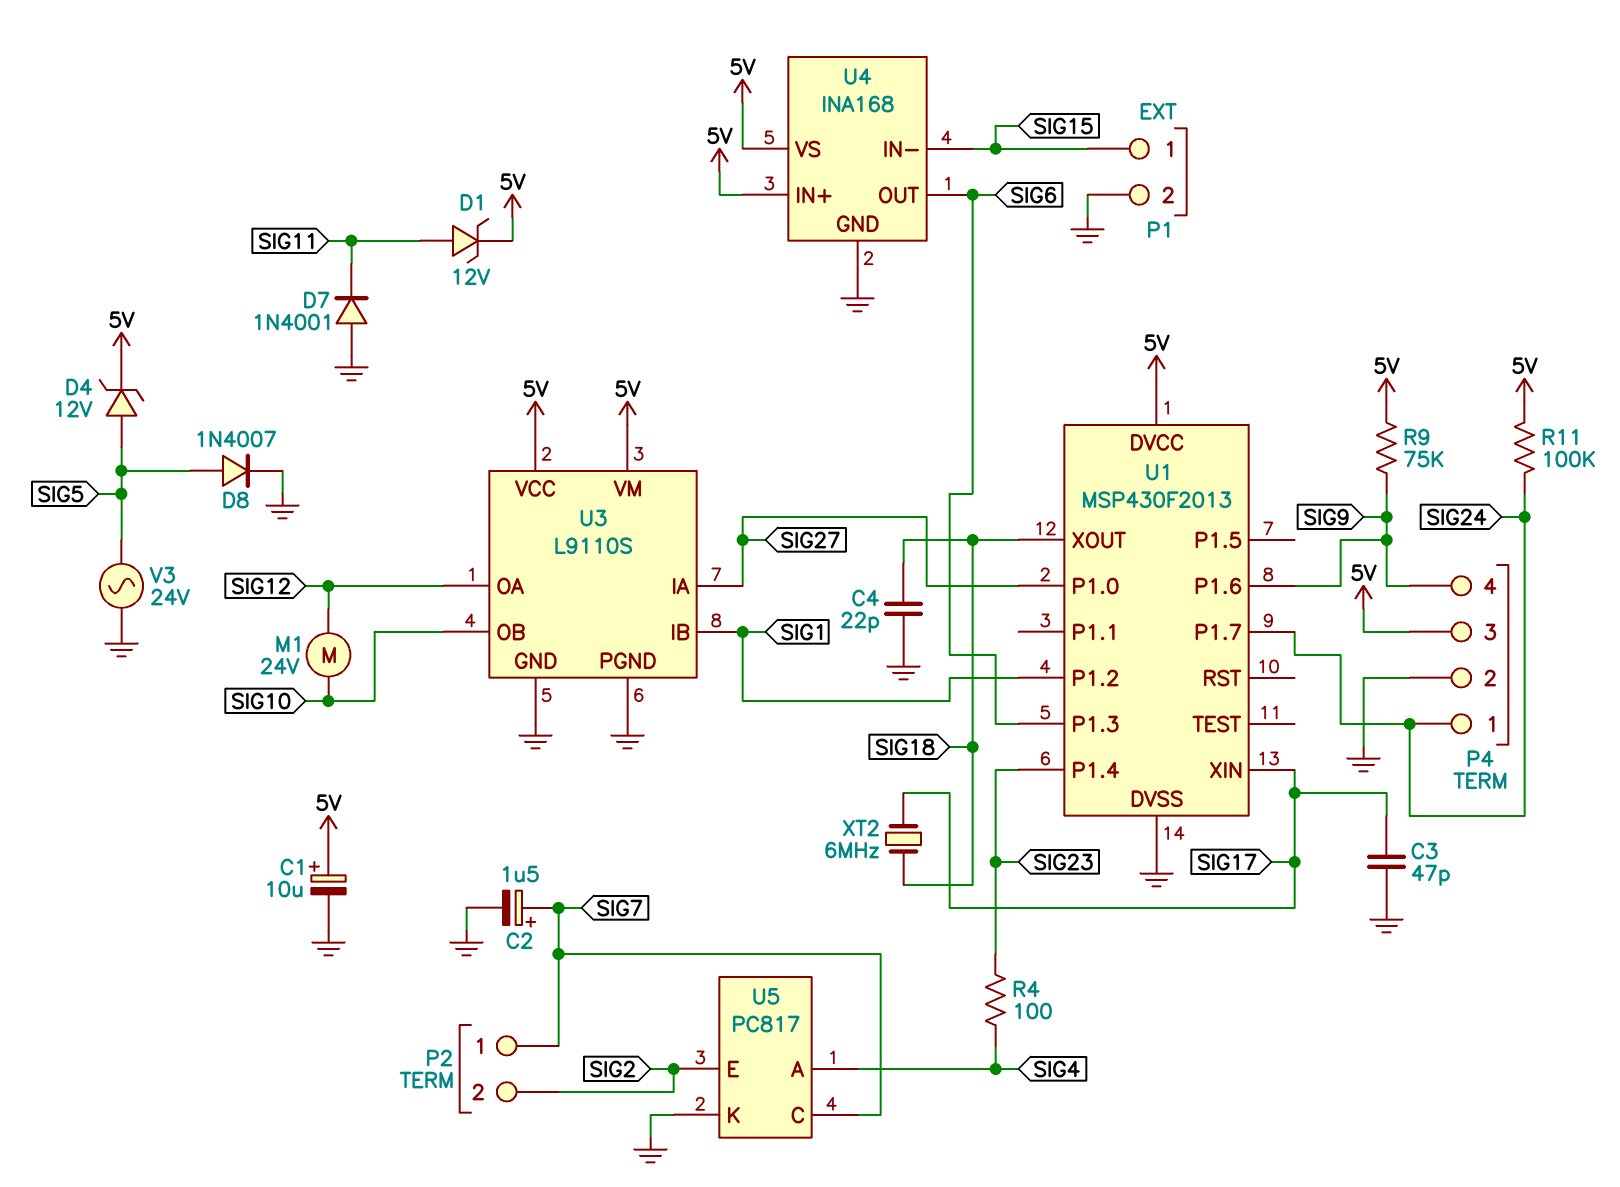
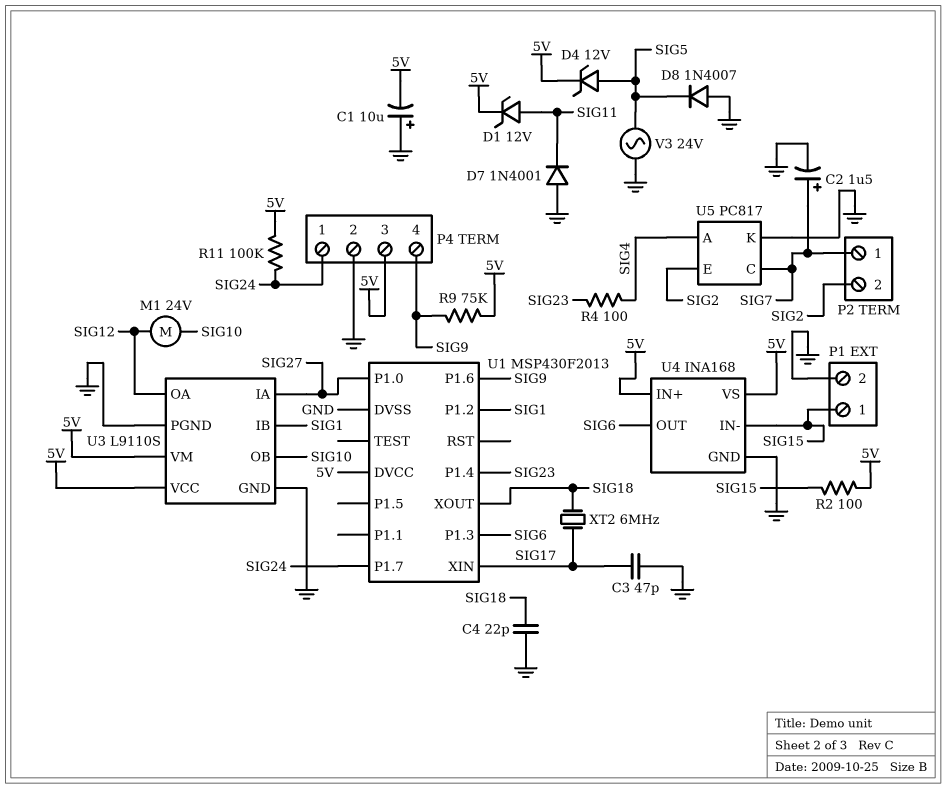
C1: 10uF (plus 5V, minus GND) -> 10uF (plus GND, minus 5V)
D8: diode 1N4007 (A SIG5, K GND) -> diode 1N4007 (A GND, K SIG5)
R2: none -> 100 (5V, SIG15)

